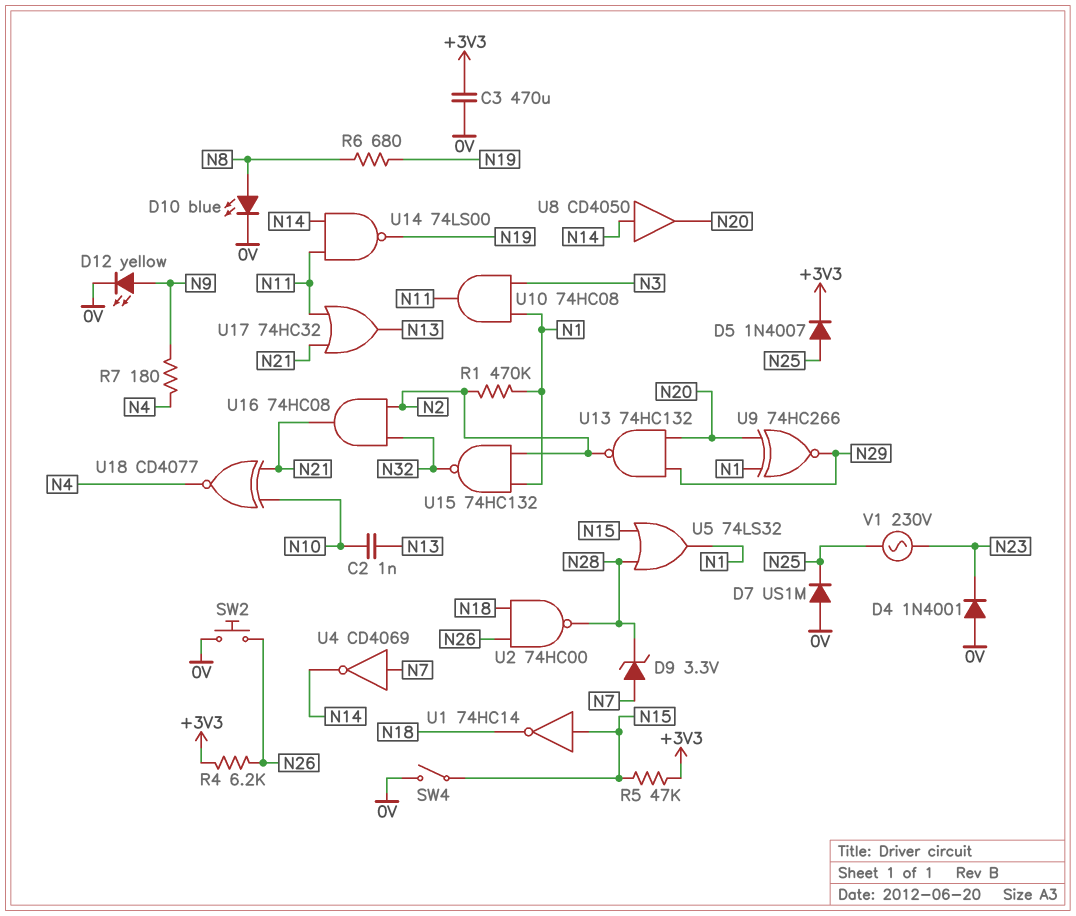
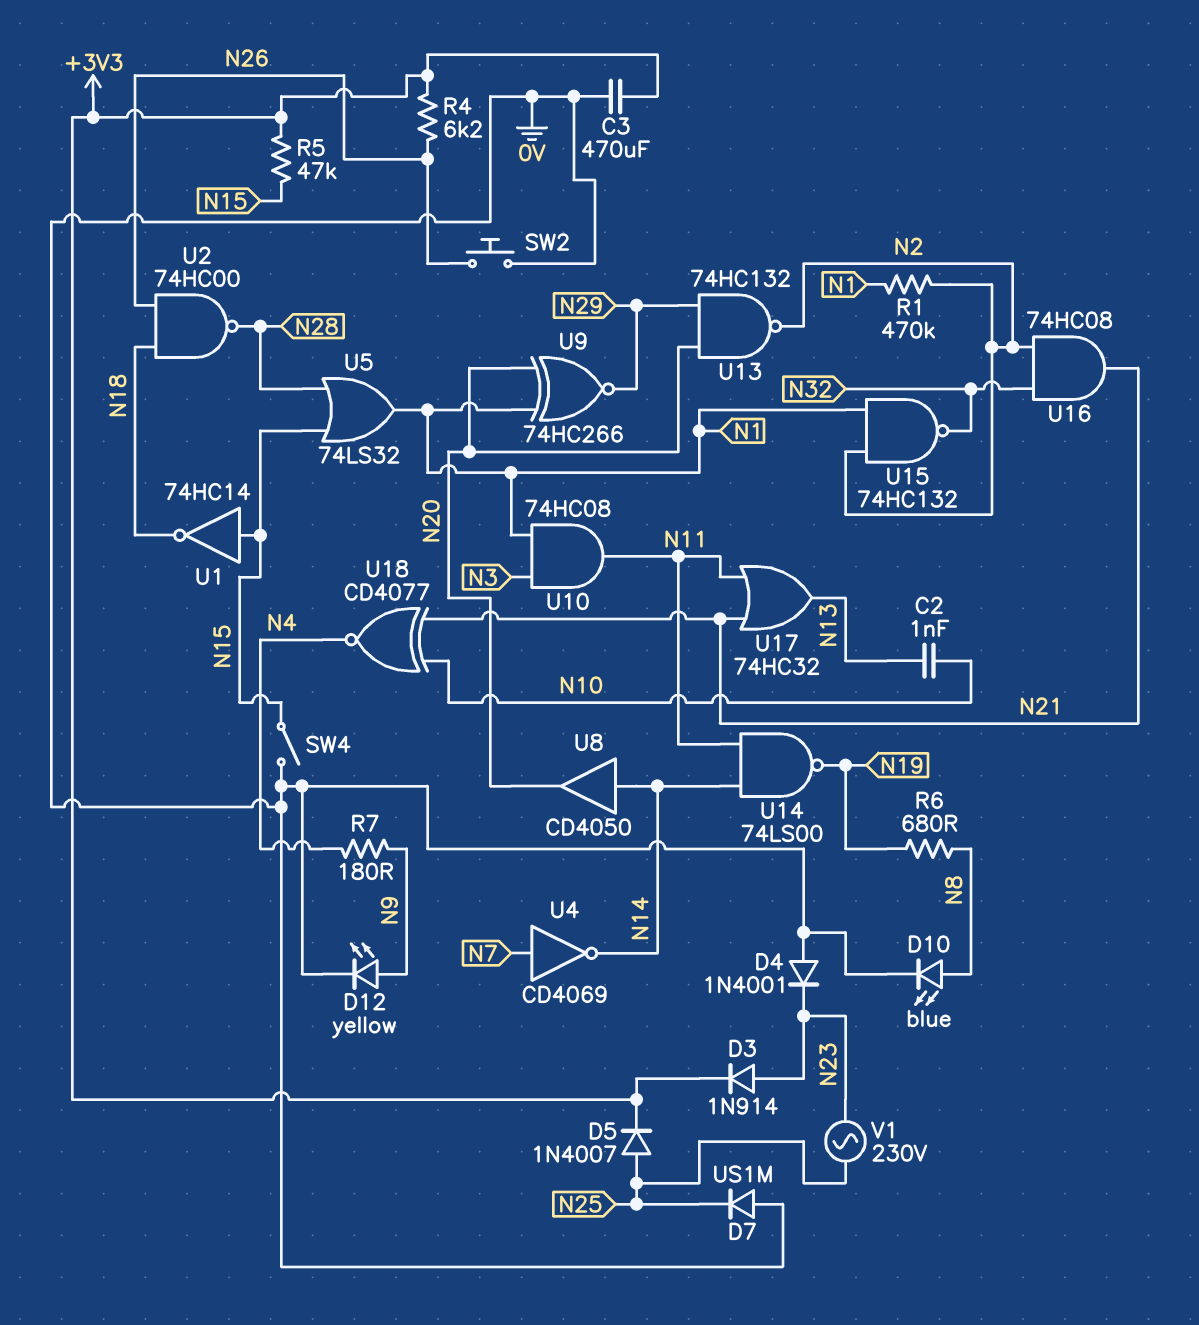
D3: none -> diode 1N914 (A N23, K +3V3)
D9: zener 3.3V (A N7, K N28) -> none

